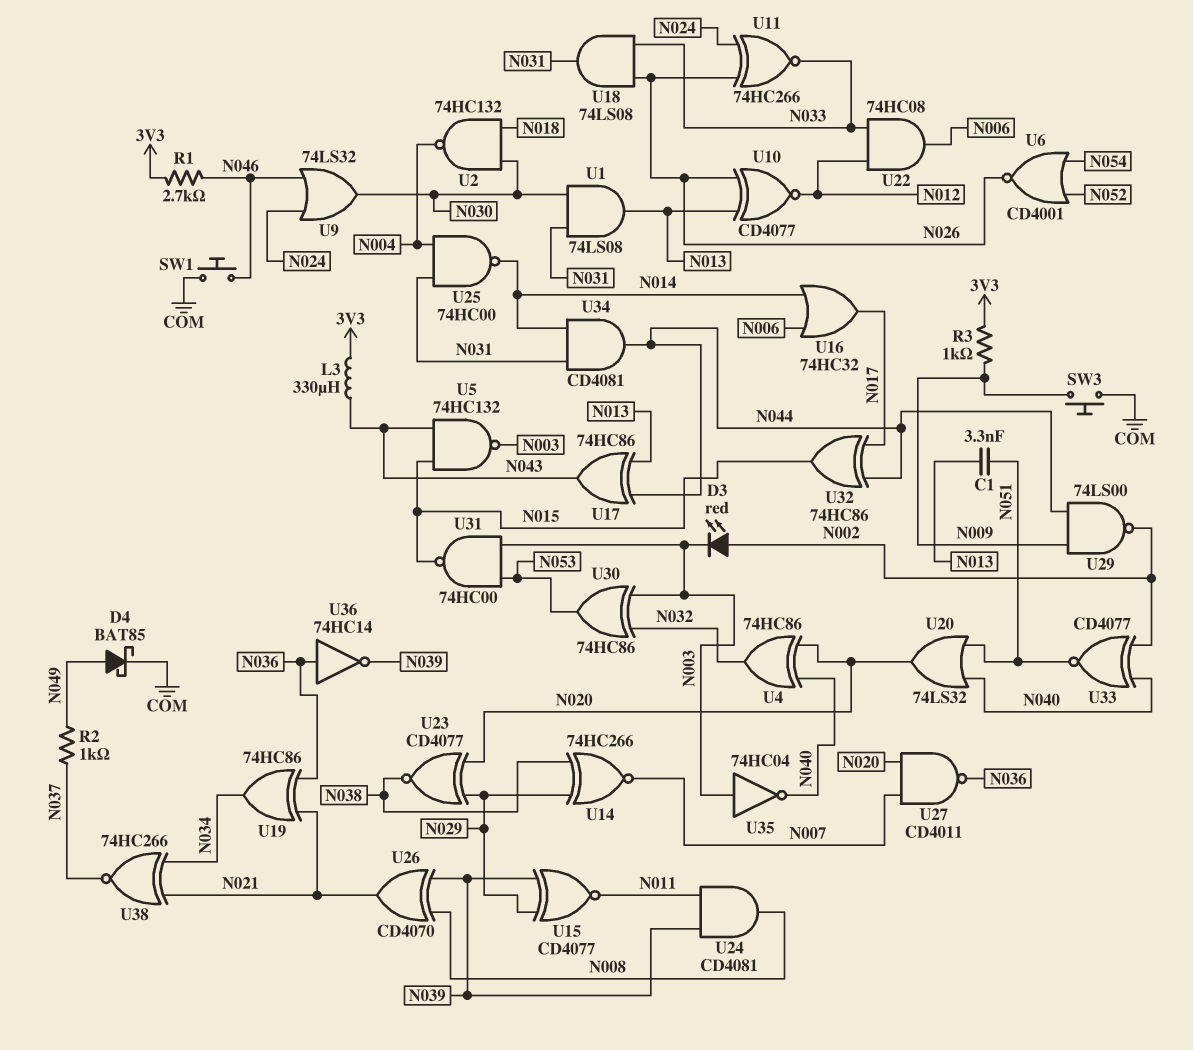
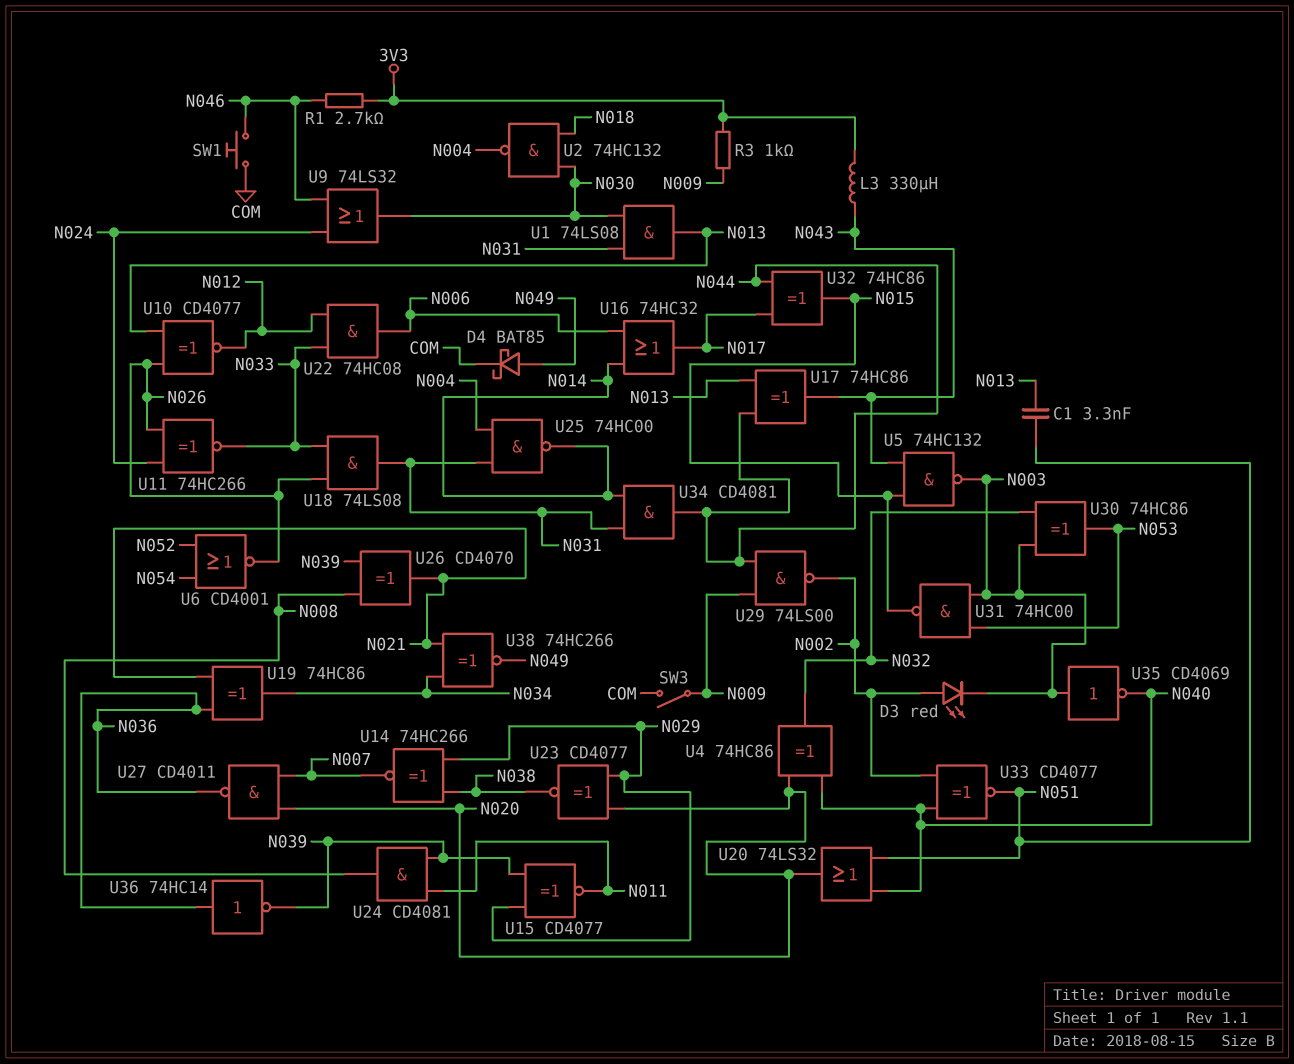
R2: 1k (N037, N049) -> none
SW3: button (COM, N009) -> switch (COM, N009)
U35: NOT 74HC04 (in N003, out N040) -> NOT CD4069 (in N003, out N040)
U38: XNOR 74HC266 (in N021, in N034, out N037) -> XNOR 74HC266 (in N021, in N034, out N049)

